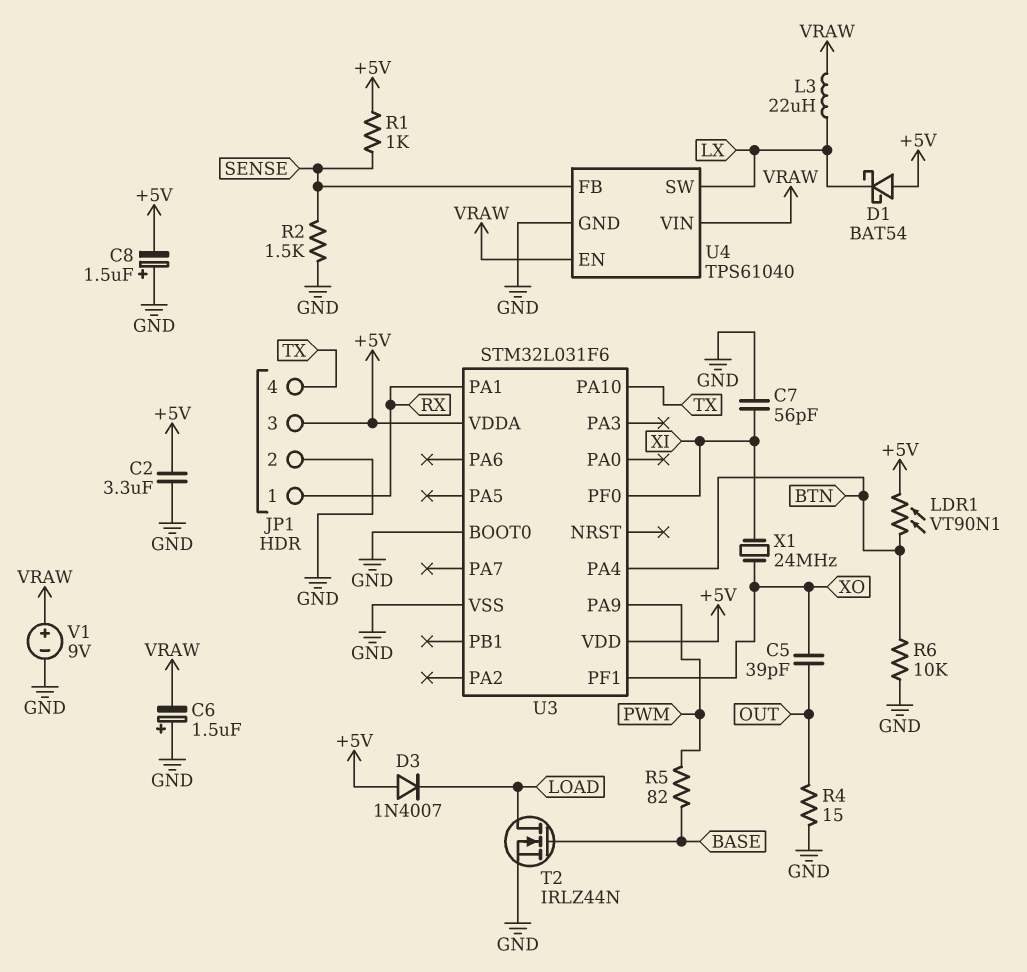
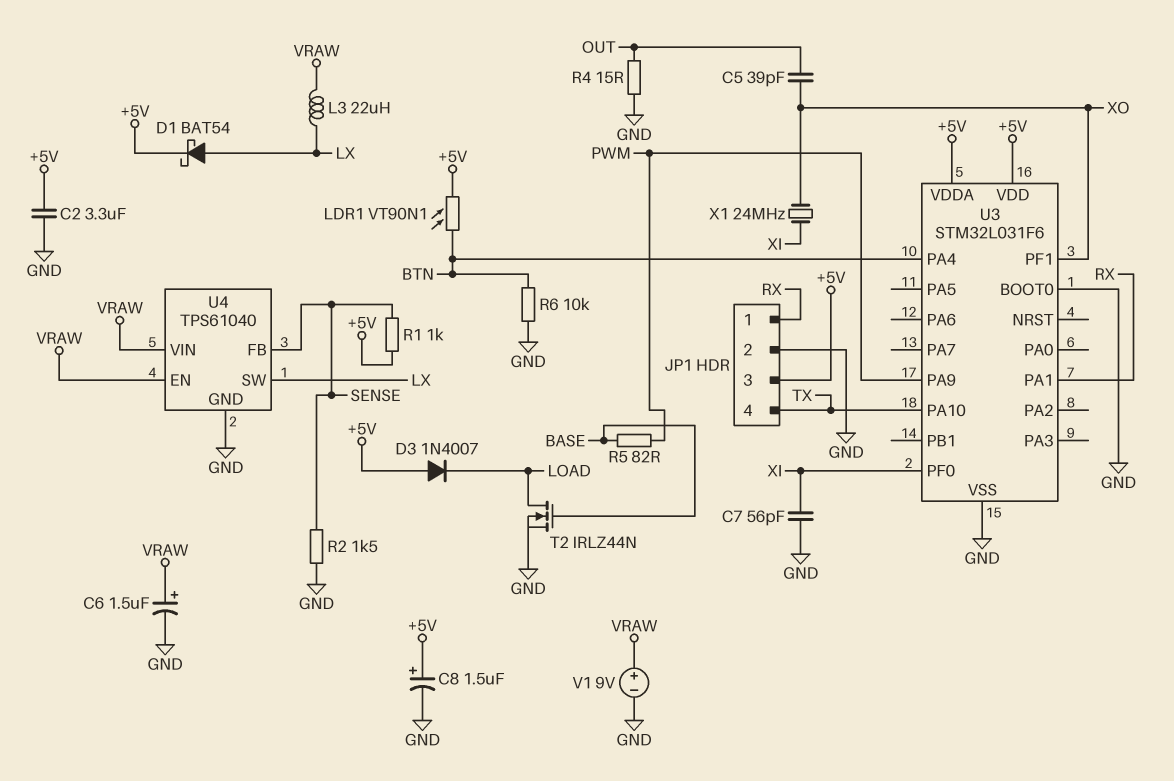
C6: 1.5uF (plus GND, minus VRAW) -> 1.5uF (plus VRAW, minus GND)
C8: 1.5uF (plus GND, minus +5V) -> 1.5uF (plus +5V, minus GND)
D1: schottky BAT54 (A +5V, K LX) -> schottky BAT54 (A LX, K +5V)

